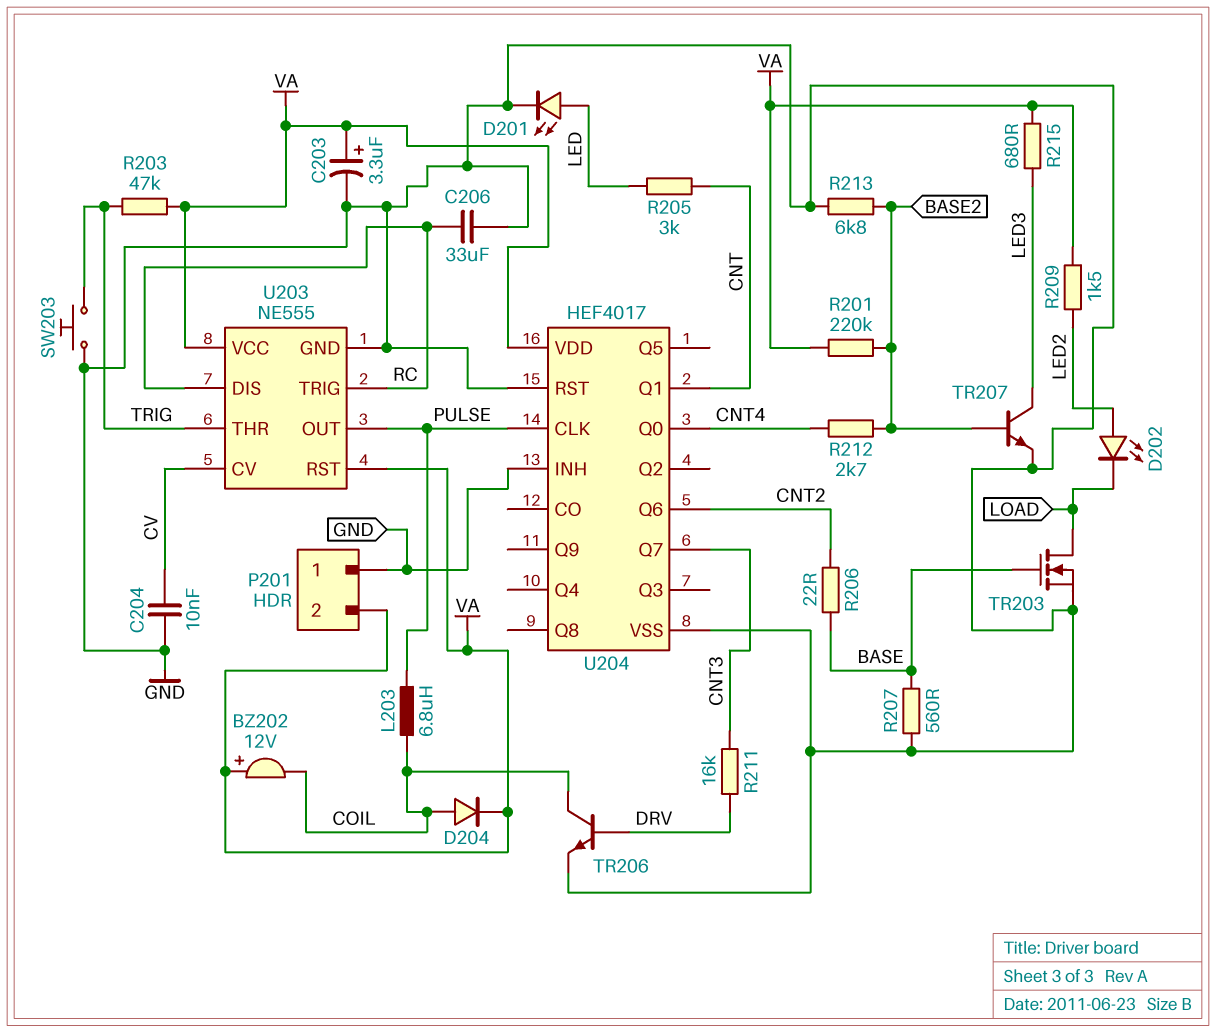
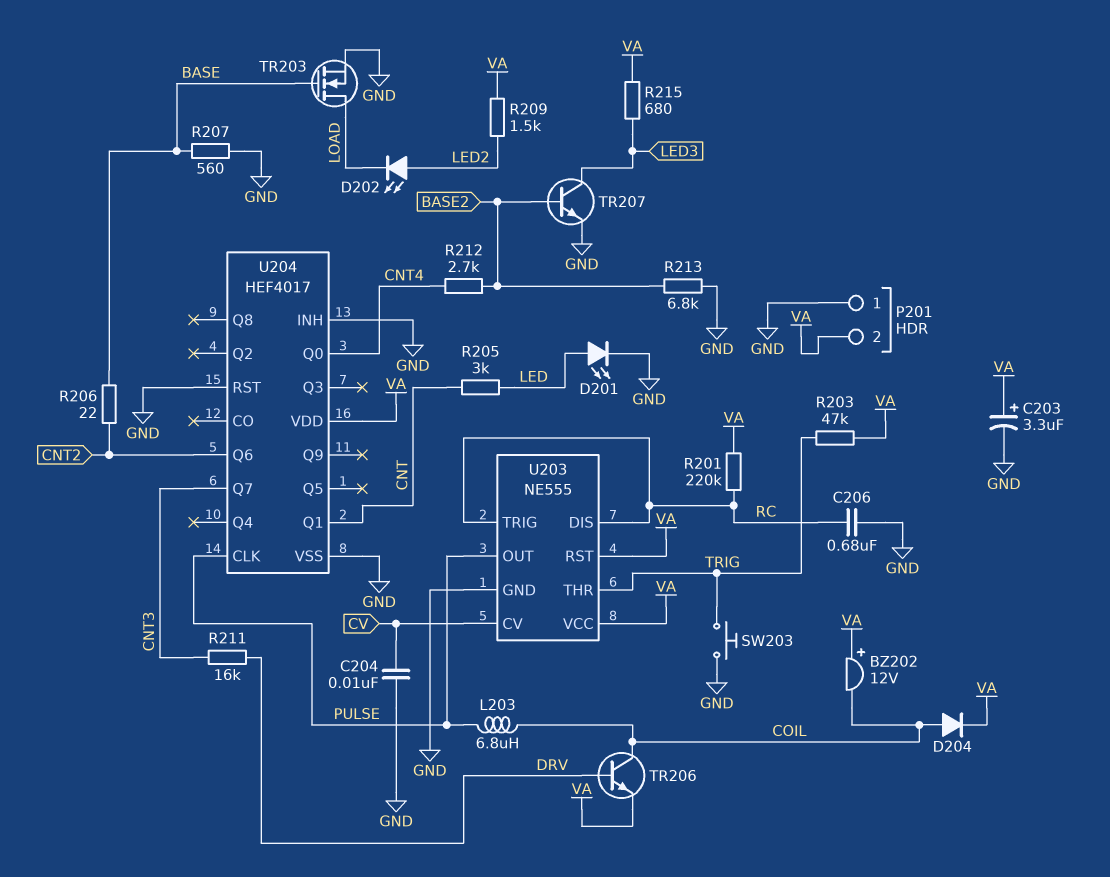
C206: 33uF (GND, RC) -> 680nF (GND, RC)
R201: 220k (BASE2, VA) -> 220k (RC, VA)
TR206: NPN (B DRV, C COIL, E GND) -> NPN (B DRV, C COIL, E VA)

